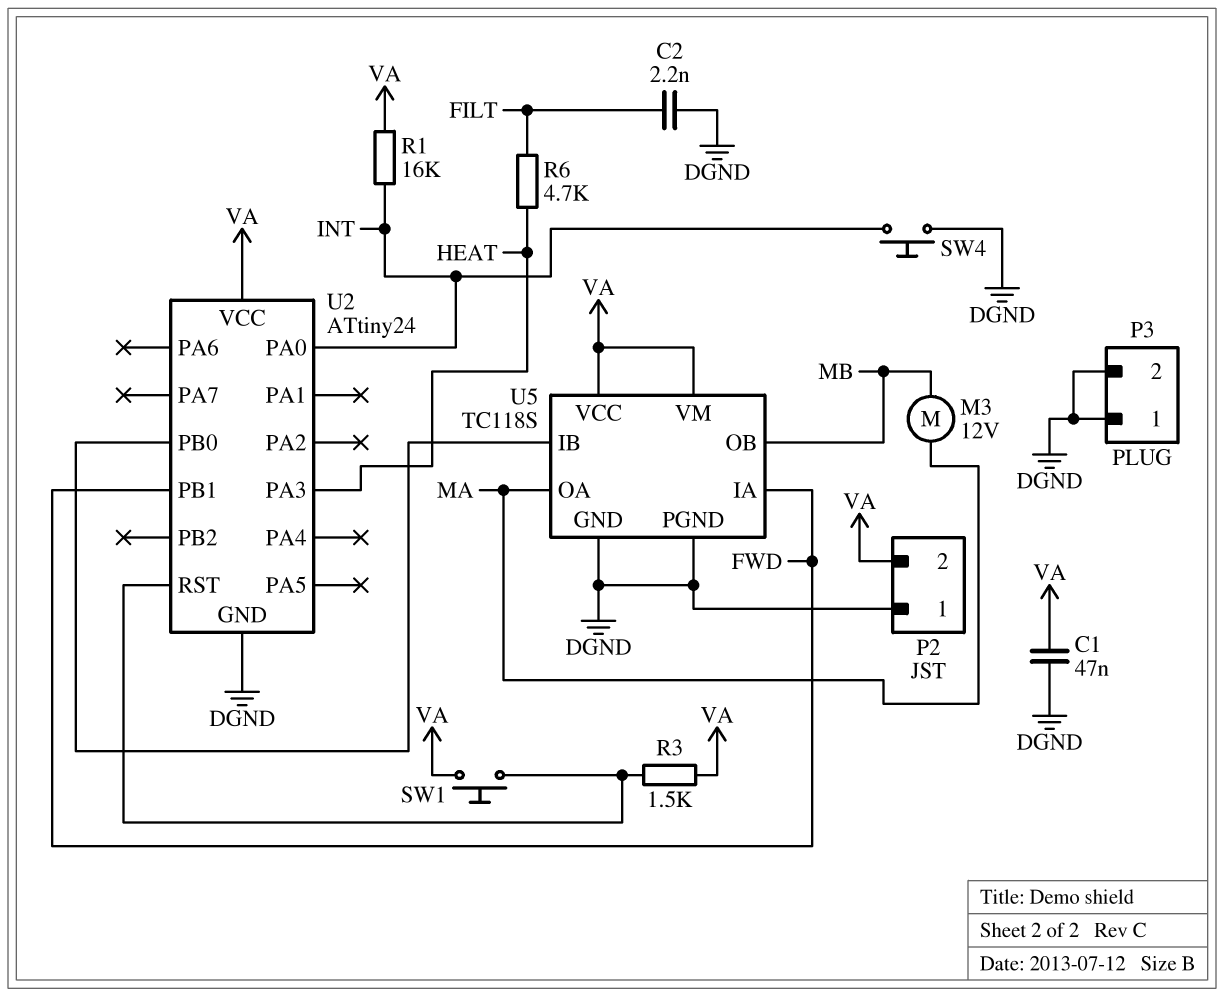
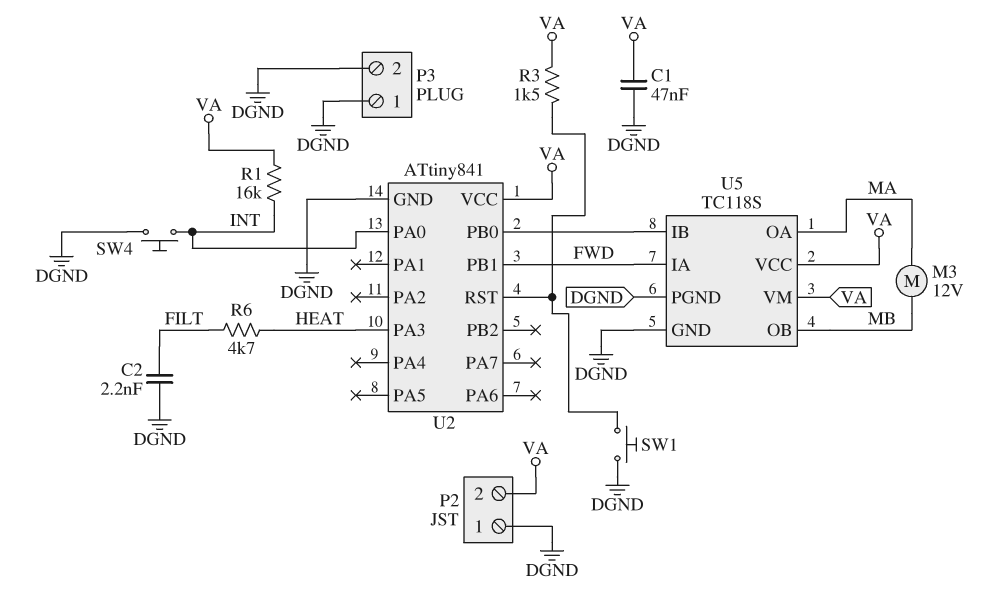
SW1: button (U2/RST, VA) -> button (DGND, U2/RST)
U2: ATtiny24 -> ATtiny841

